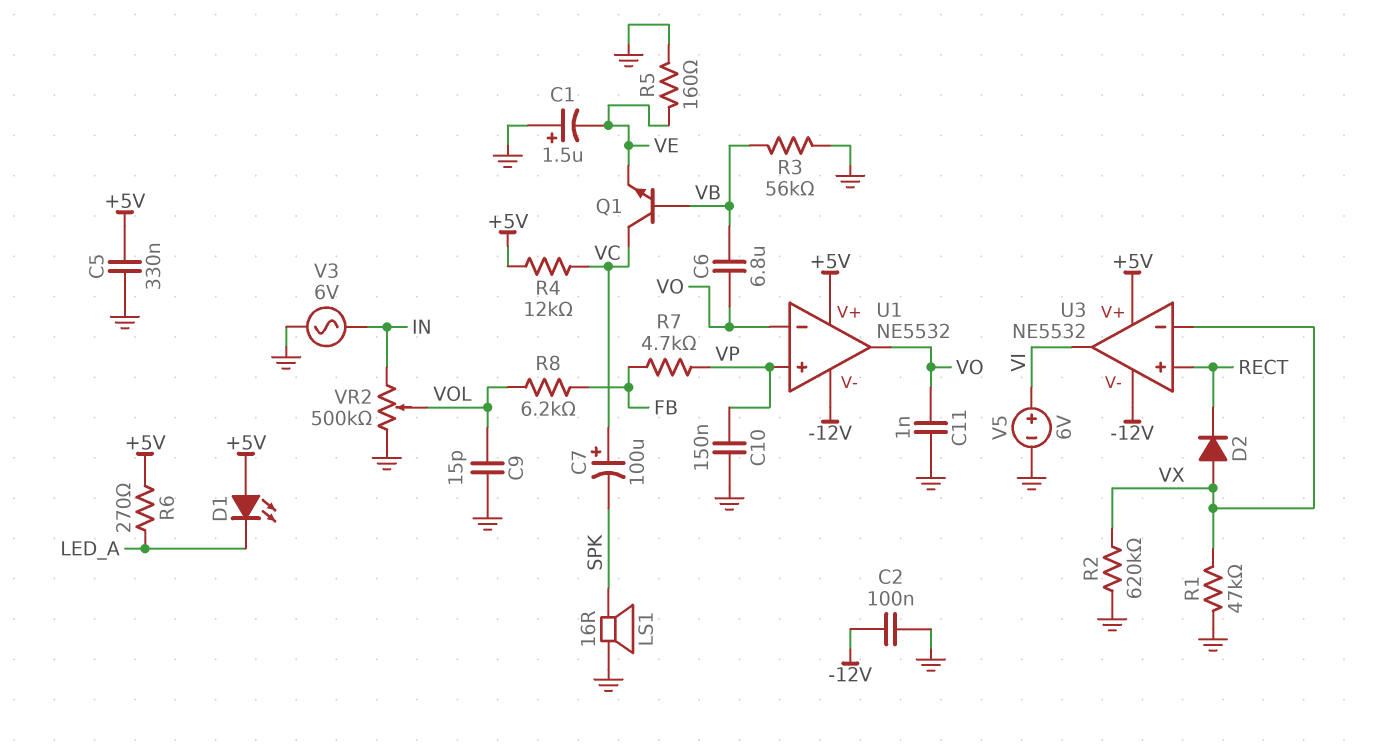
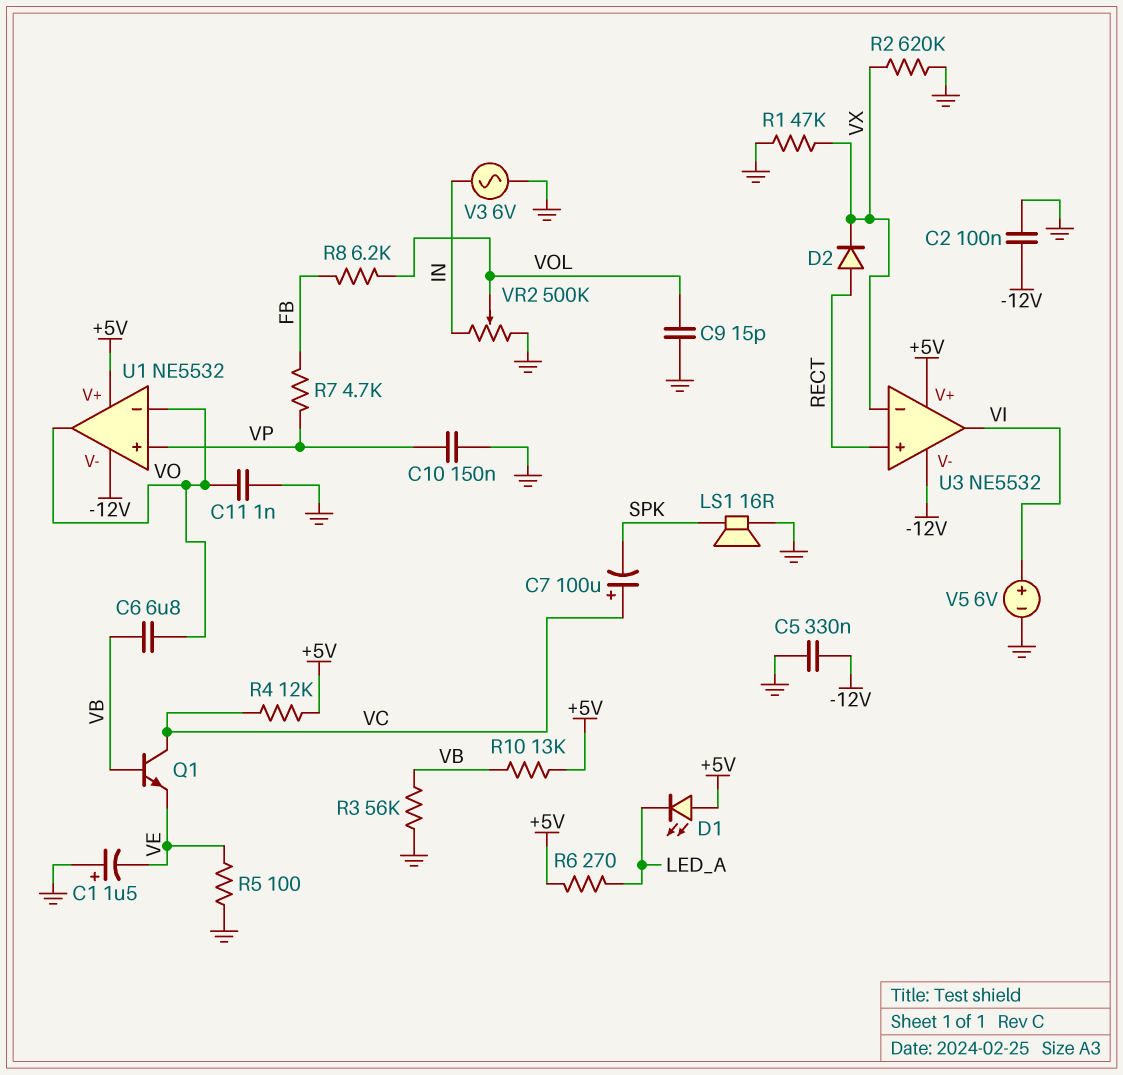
C5: 330nF (+5V, GND) -> 330nF (-12V, GND)
D2: diode (A VX, K RECT) -> diode (A RECT, K VX)
R5: 160 (GND, VE) -> 100 (GND, VE)
R10: none -> 13k (+5V, VB)

